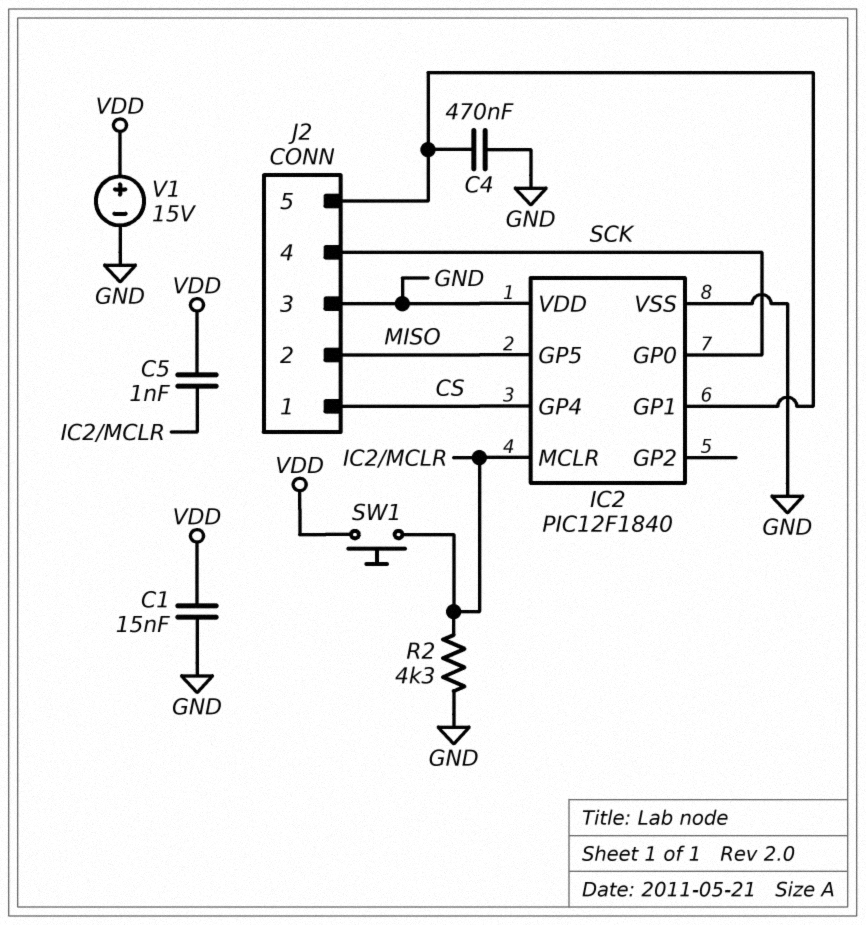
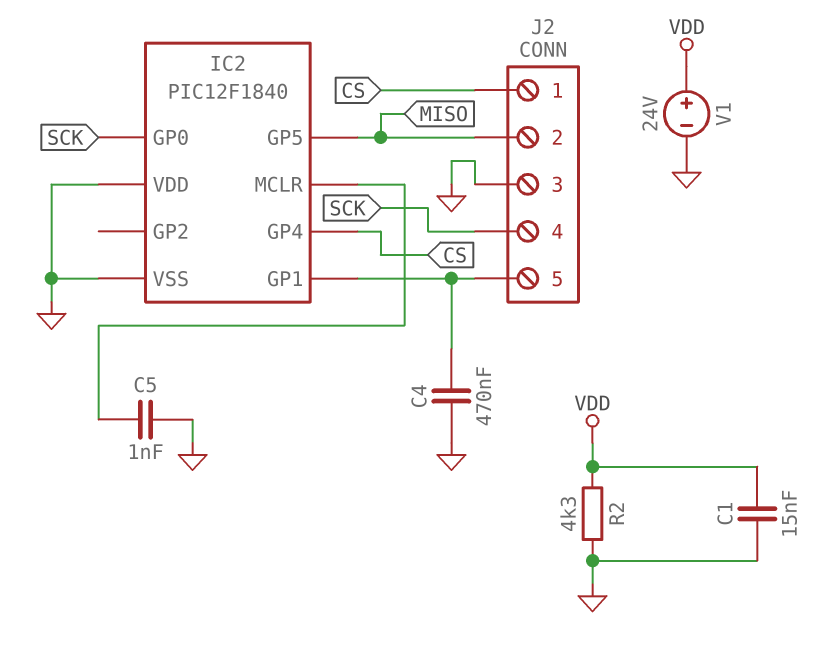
C5: 1nF (IC2/MCLR, VDD) -> 1nF (GND, IC2/MCLR)
R2: 4.3k (GND, IC2/MCLR) -> 4.3k (GND, VDD)
SW1: button (IC2/MCLR, VDD) -> none
V1: 15V (plus VDD, minus GND) -> 24V (plus VDD, minus GND)

